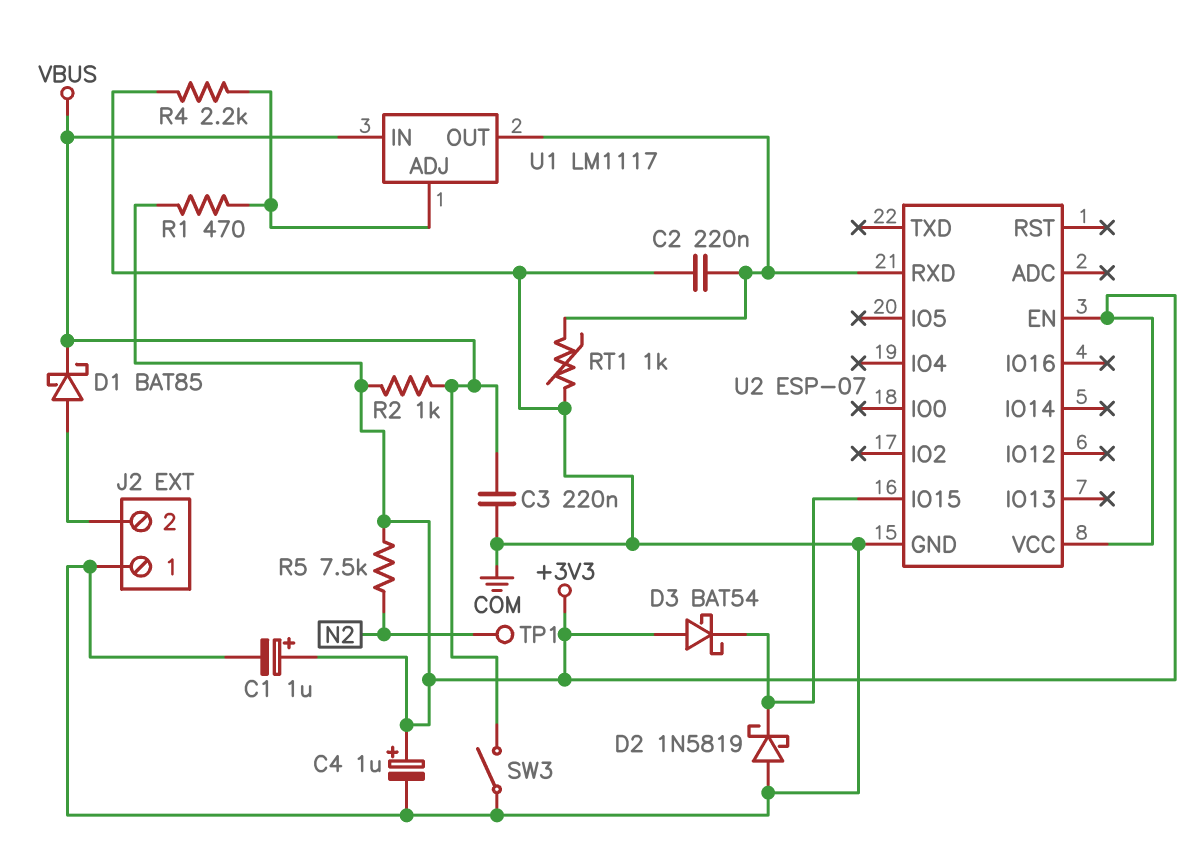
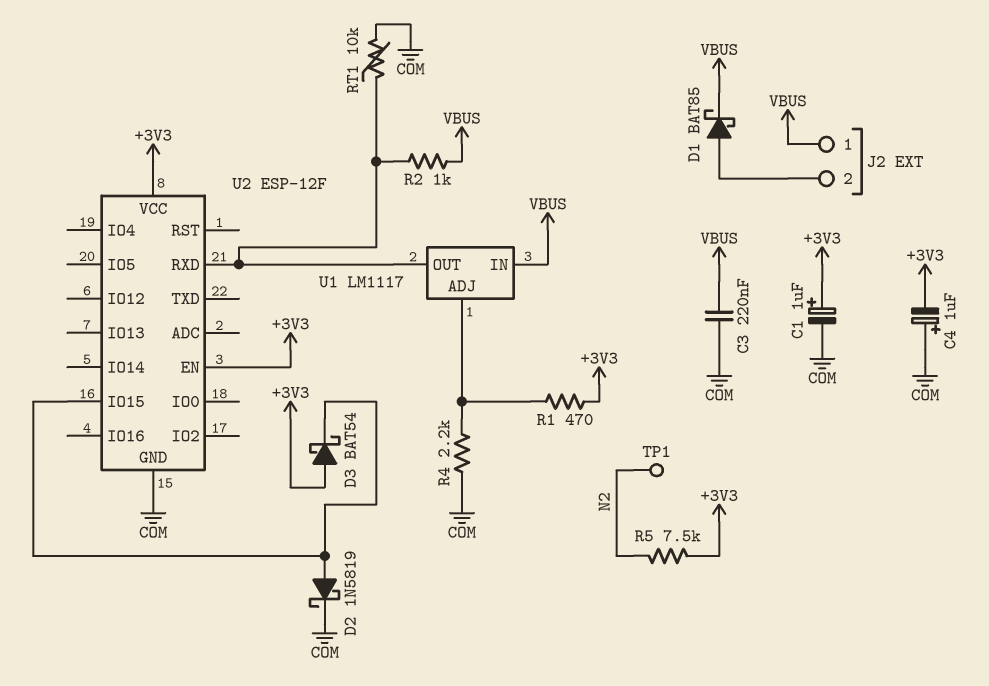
C2: 220nF (COM, U1/OUT) -> none
C4: 1uF (plus +3V3, minus COM) -> 1uF (plus COM, minus +3V3)
D2: schottky 1N5819 (A COM, K U2/IO15) -> schottky 1N5819 (A U2/IO15, K COM)
J2 pin 1: COM -> VBUS
R2: 1k (+3V3, VBUS) -> 1k (U1/OUT, VBUS)
RT1: 1k (COM, U1/OUT) -> 10k (COM, U1/OUT)
SW3: switch (COM, VBUS) -> none
U2: ESP-07 -> ESP-12F

